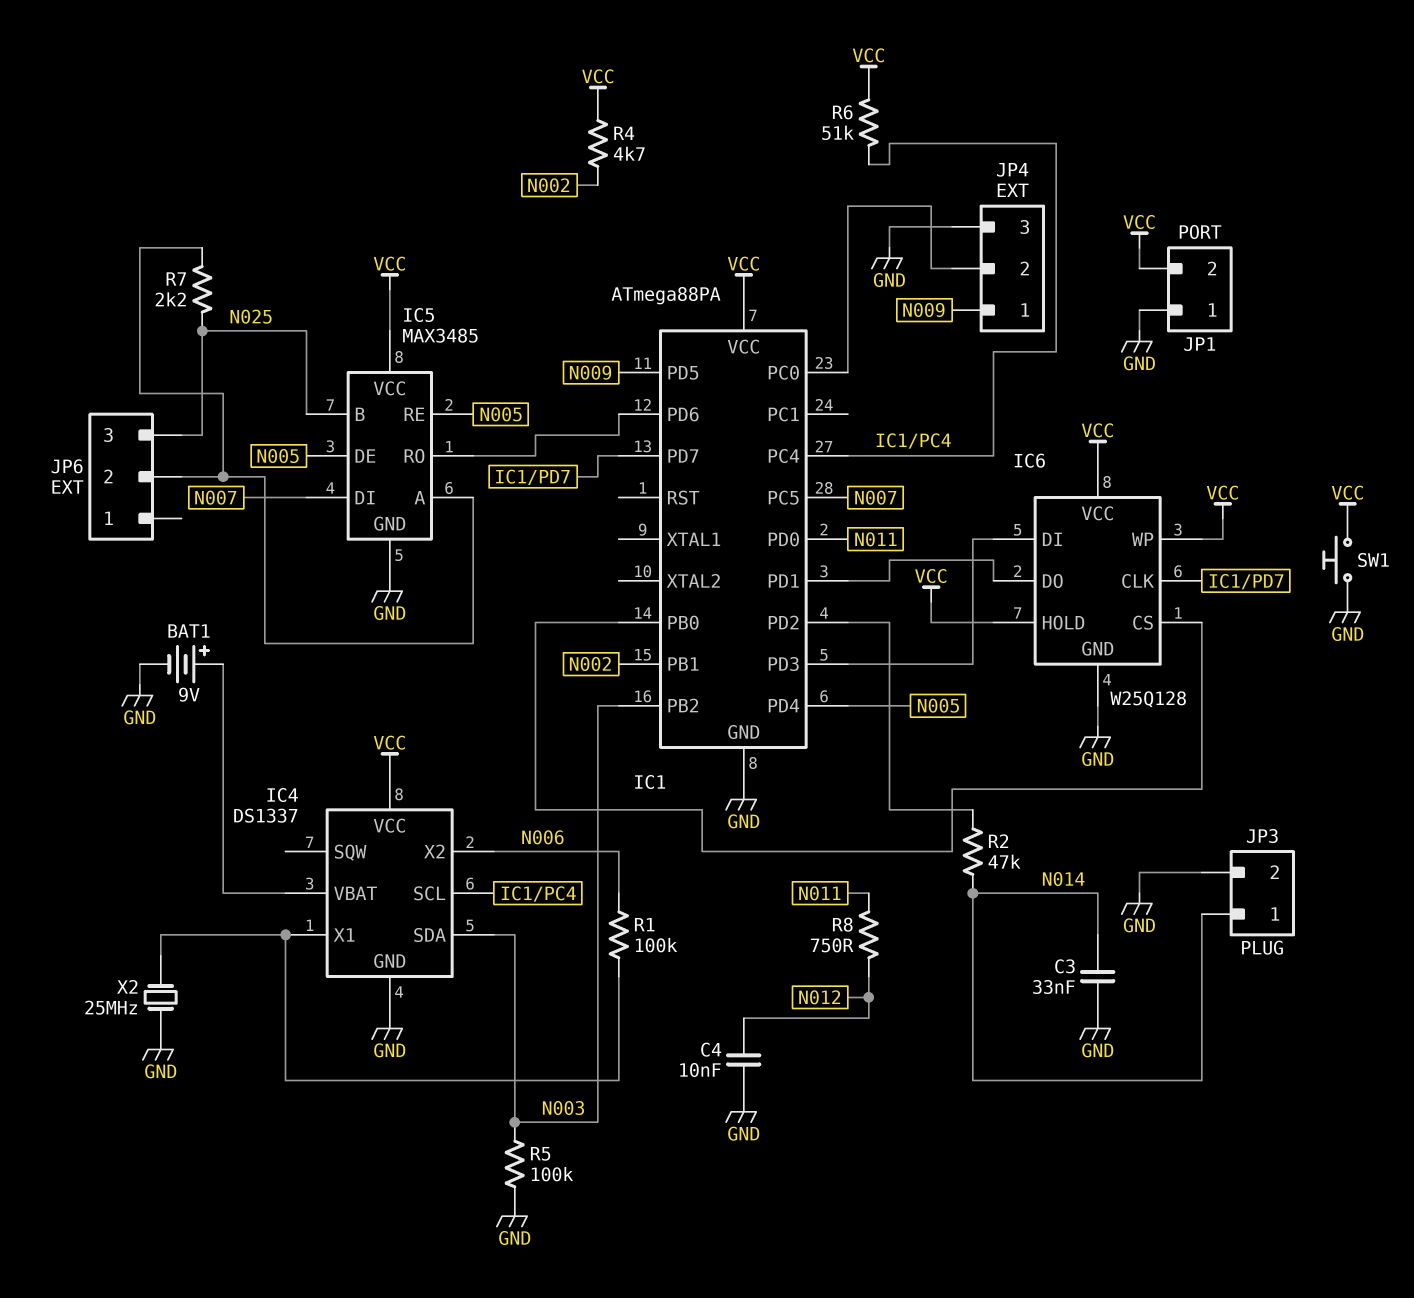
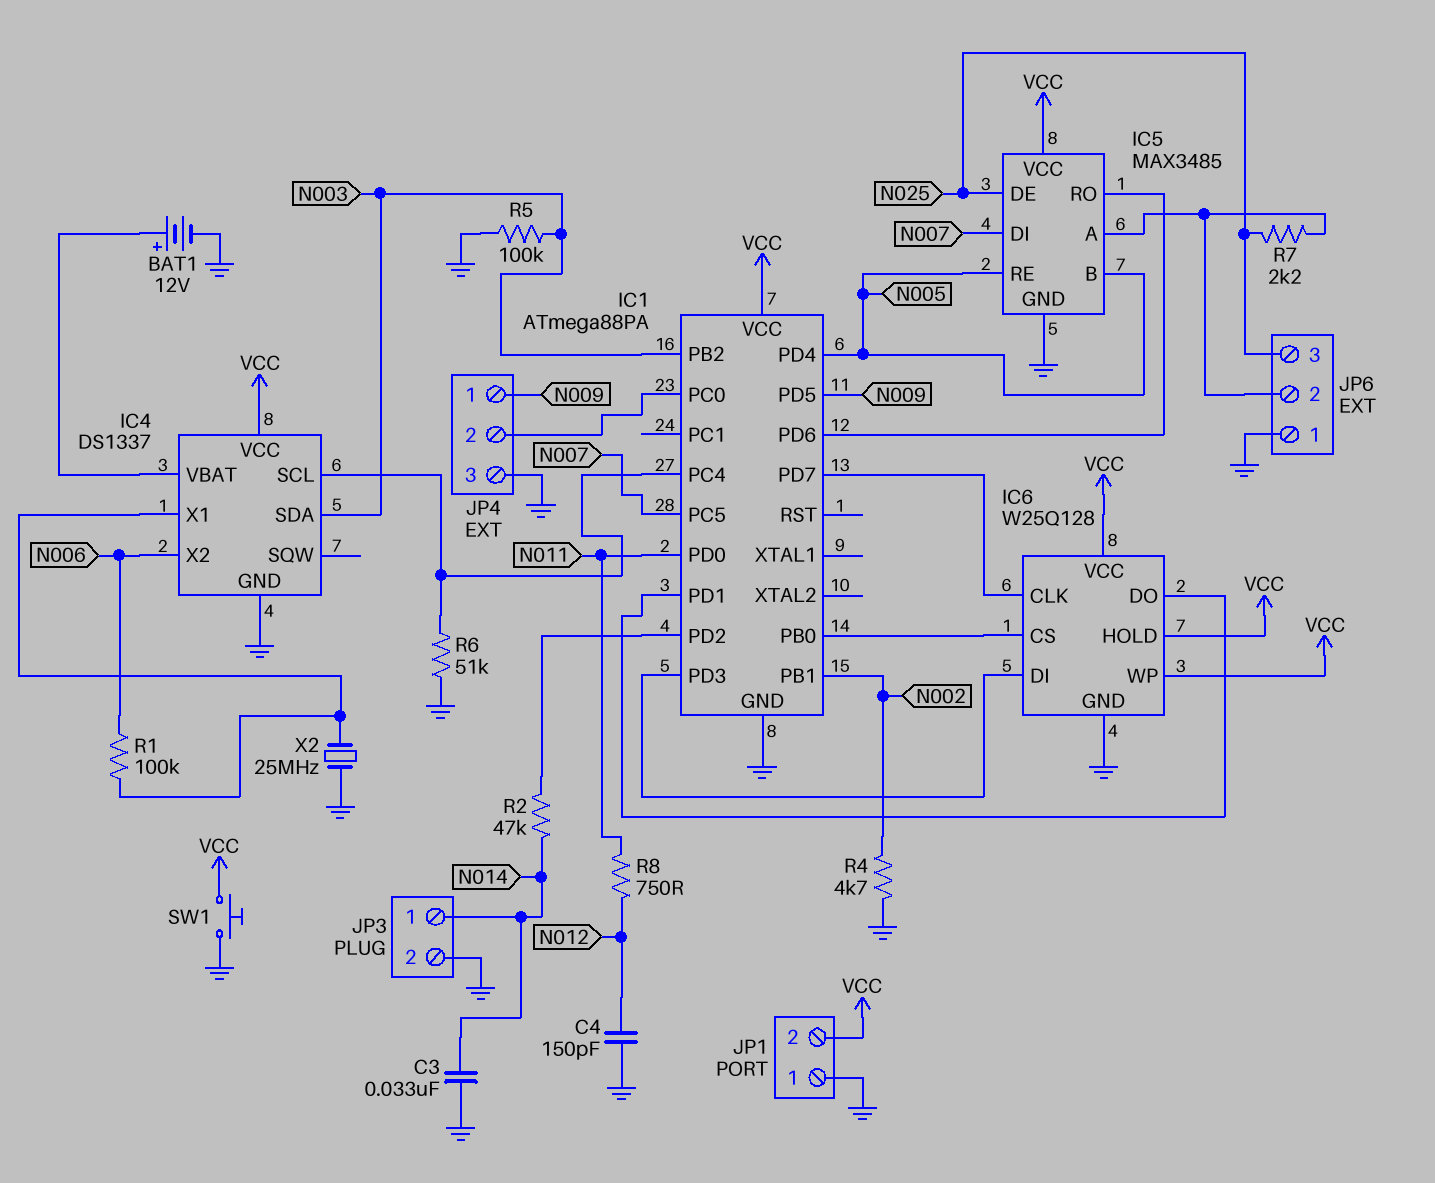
BAT1: 9V (plus IC4/VBAT, minus GND) -> 12V (plus IC4/VBAT, minus GND)
C4: 10nF (GND, N012) -> 150pF (GND, N012)
IC5 pin B: N025 -> N005
IC5 pin DE: N005 -> N025
JP6 pin 1: none -> GND
R4: 4.7k (N002, VCC) -> 4.7k (GND, N002)
R6: 51k (IC1/PC4, VCC) -> 51k (GND, IC1/PC4)

